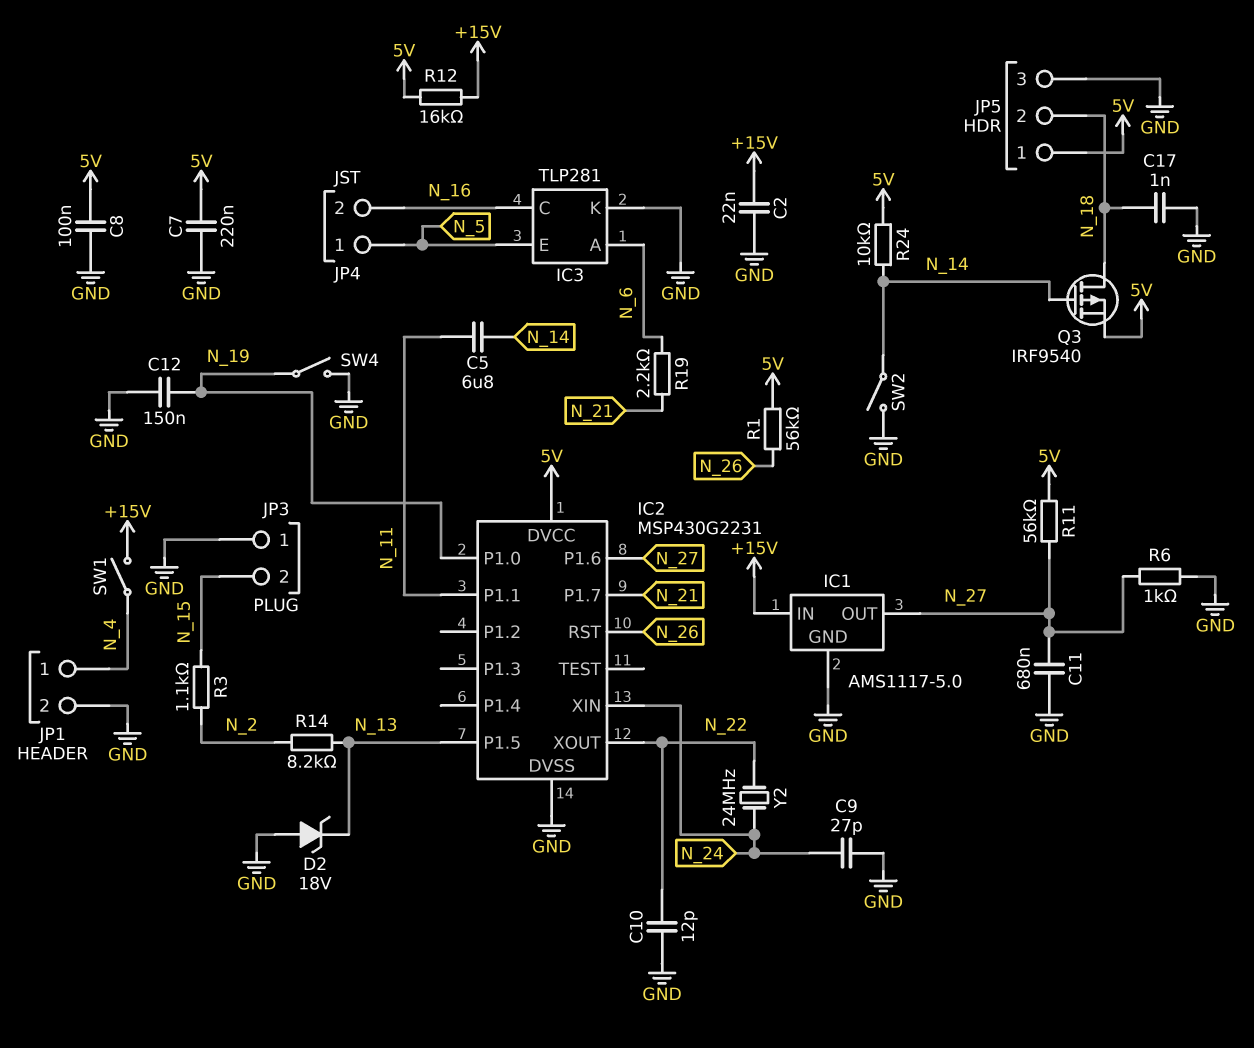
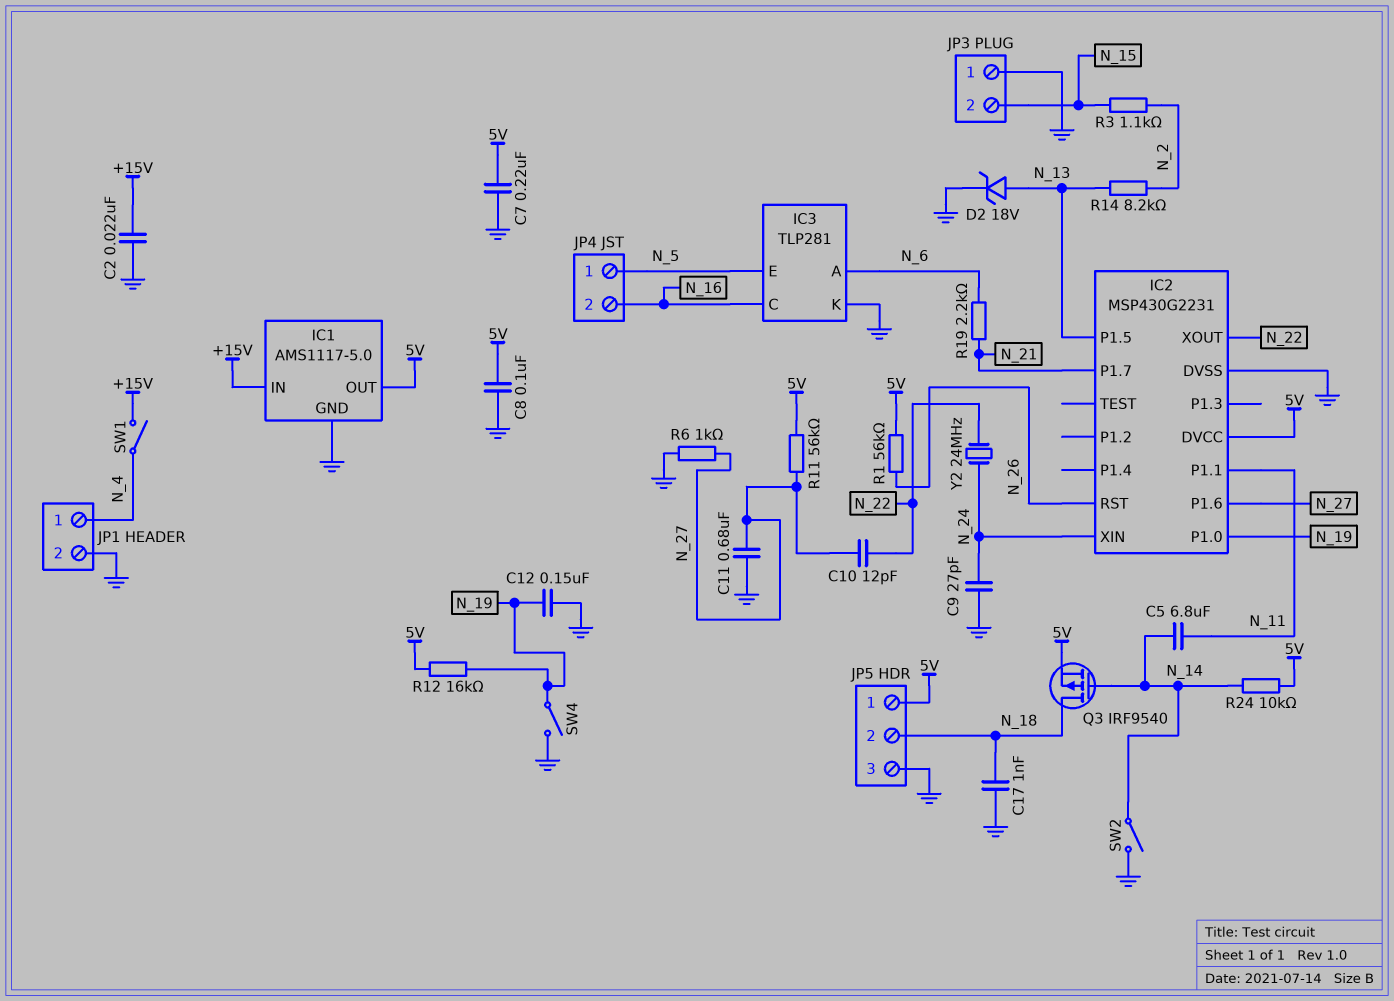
C10: 12pF (GND, N_22) -> 12pF (N_22, N_27)
D2: zener 18V (A GND, K N_13) -> zener 18V (A N_13, K GND)
IC1 pin OUT: N_27 -> 5V
R12: 16k (+15V, 5V) -> 16k (5V, N_19)

